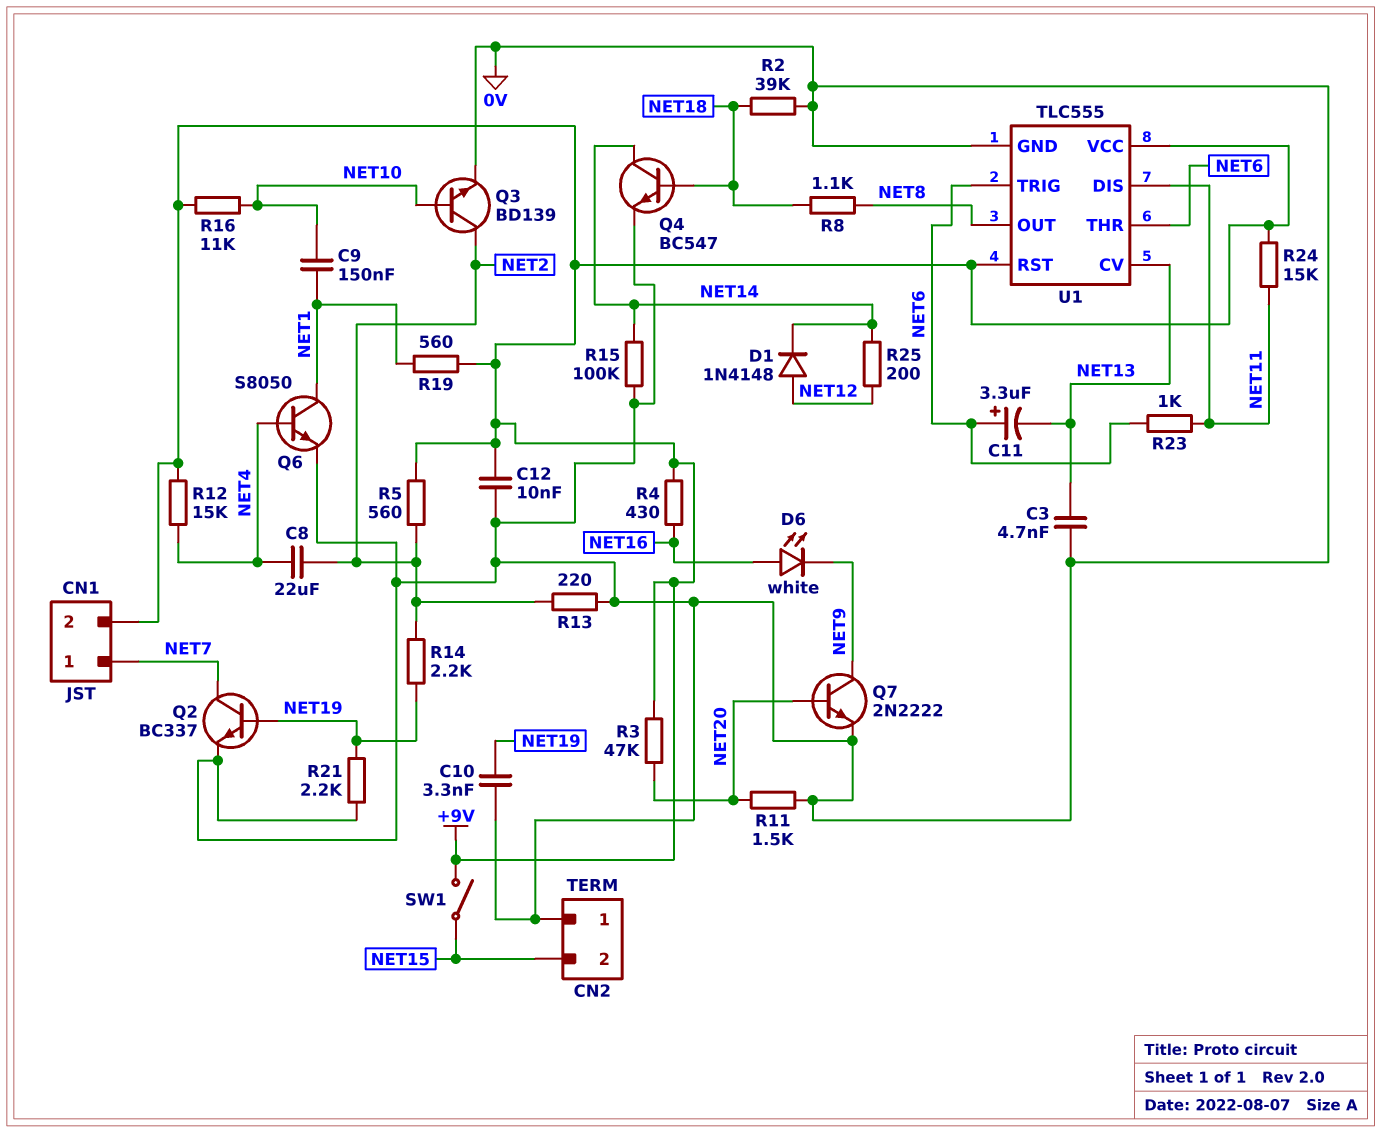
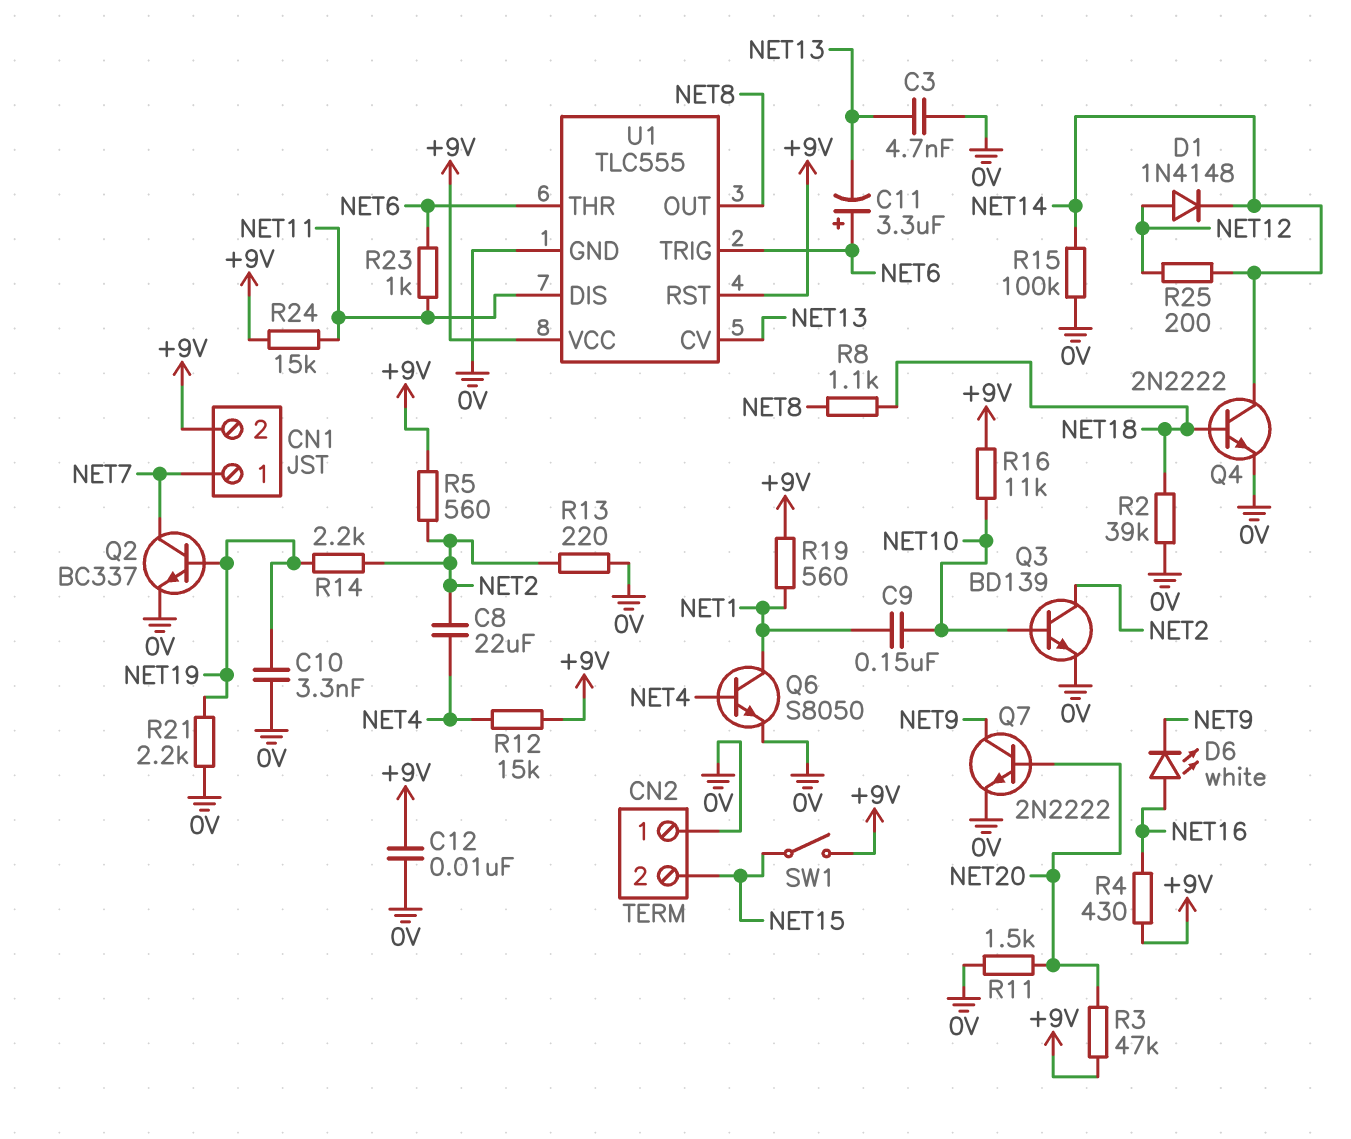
Q4: NPN BC547 (B NET18, C NET14, E 0V) -> NPN 2N2222 (B NET18, C NET14, E 0V)

